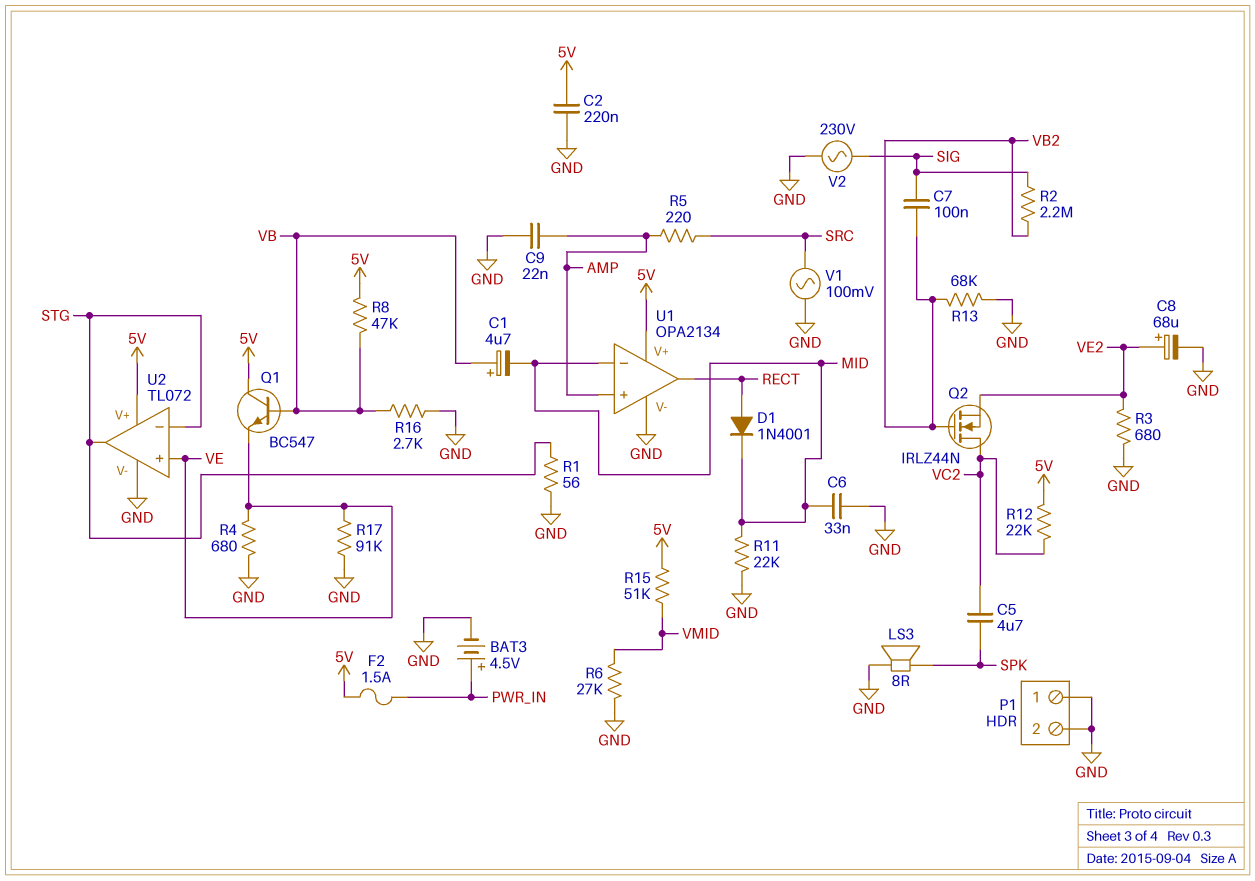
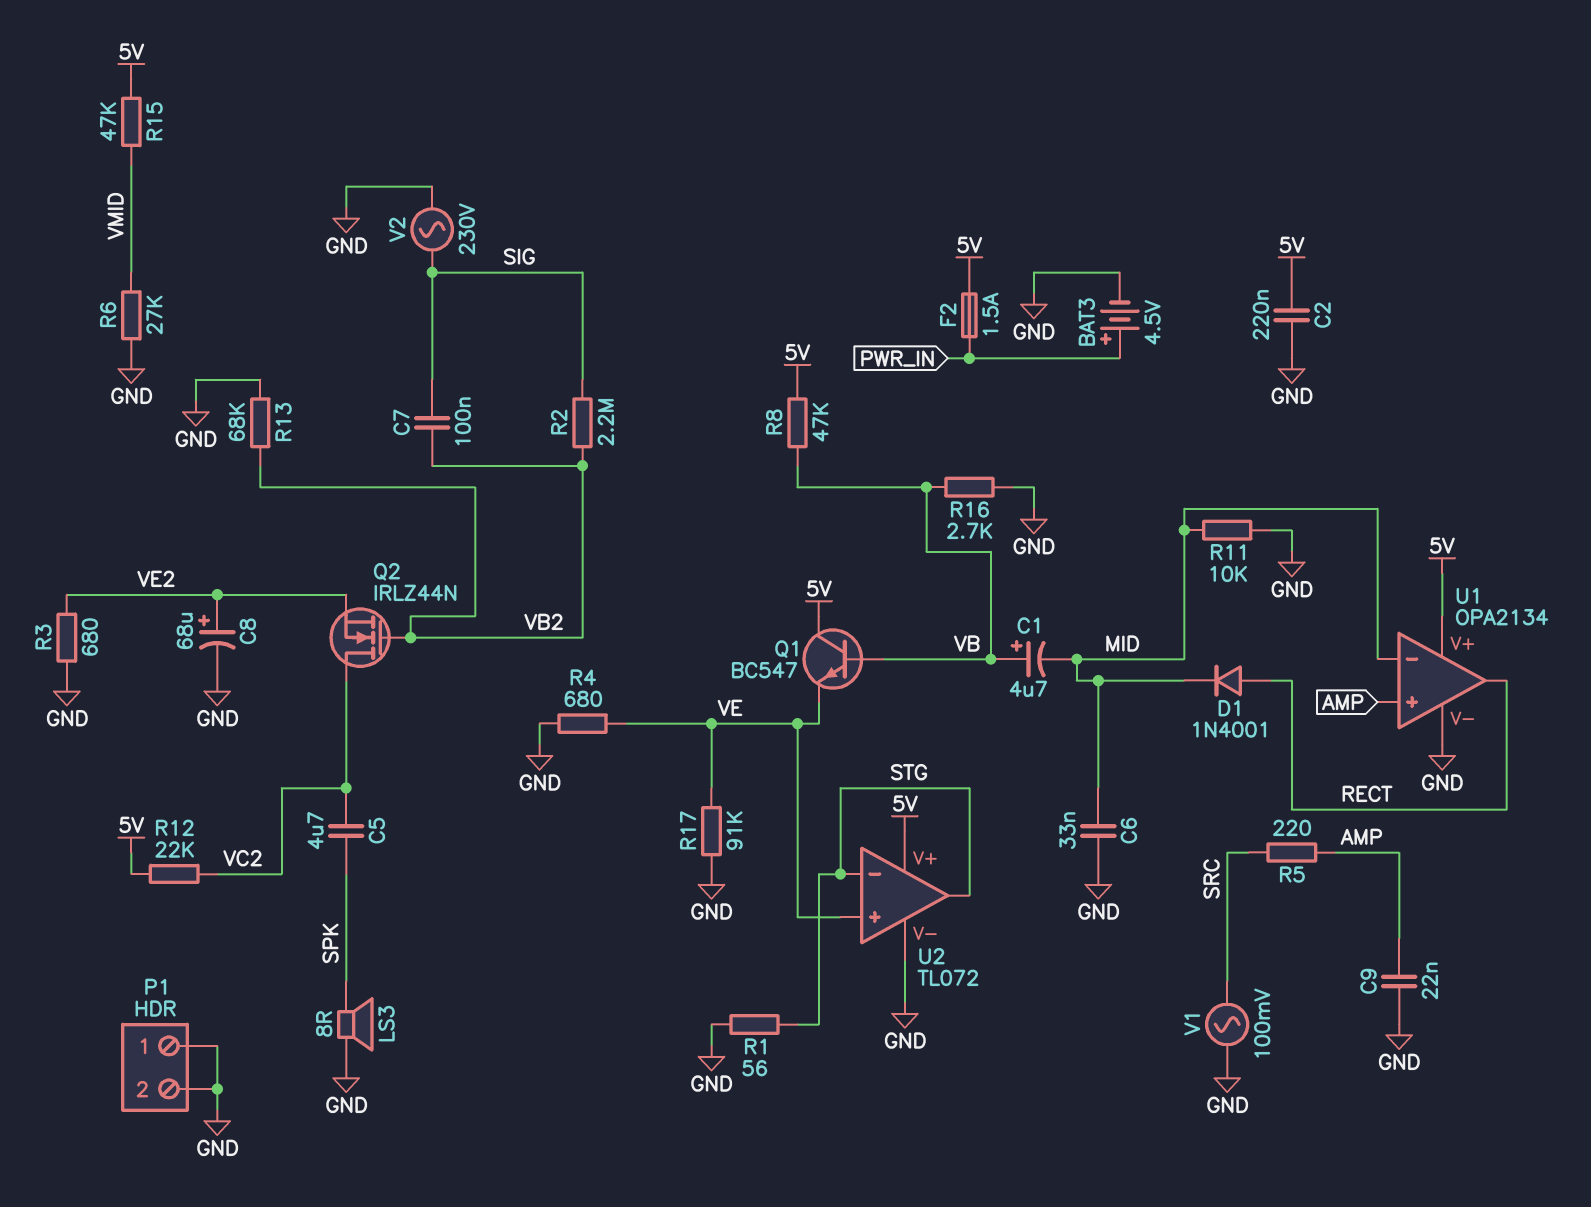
R11: 22k (GND, MID) -> 10k (GND, MID)
R15: 51k (5V, VMID) -> 47k (5V, VMID)

